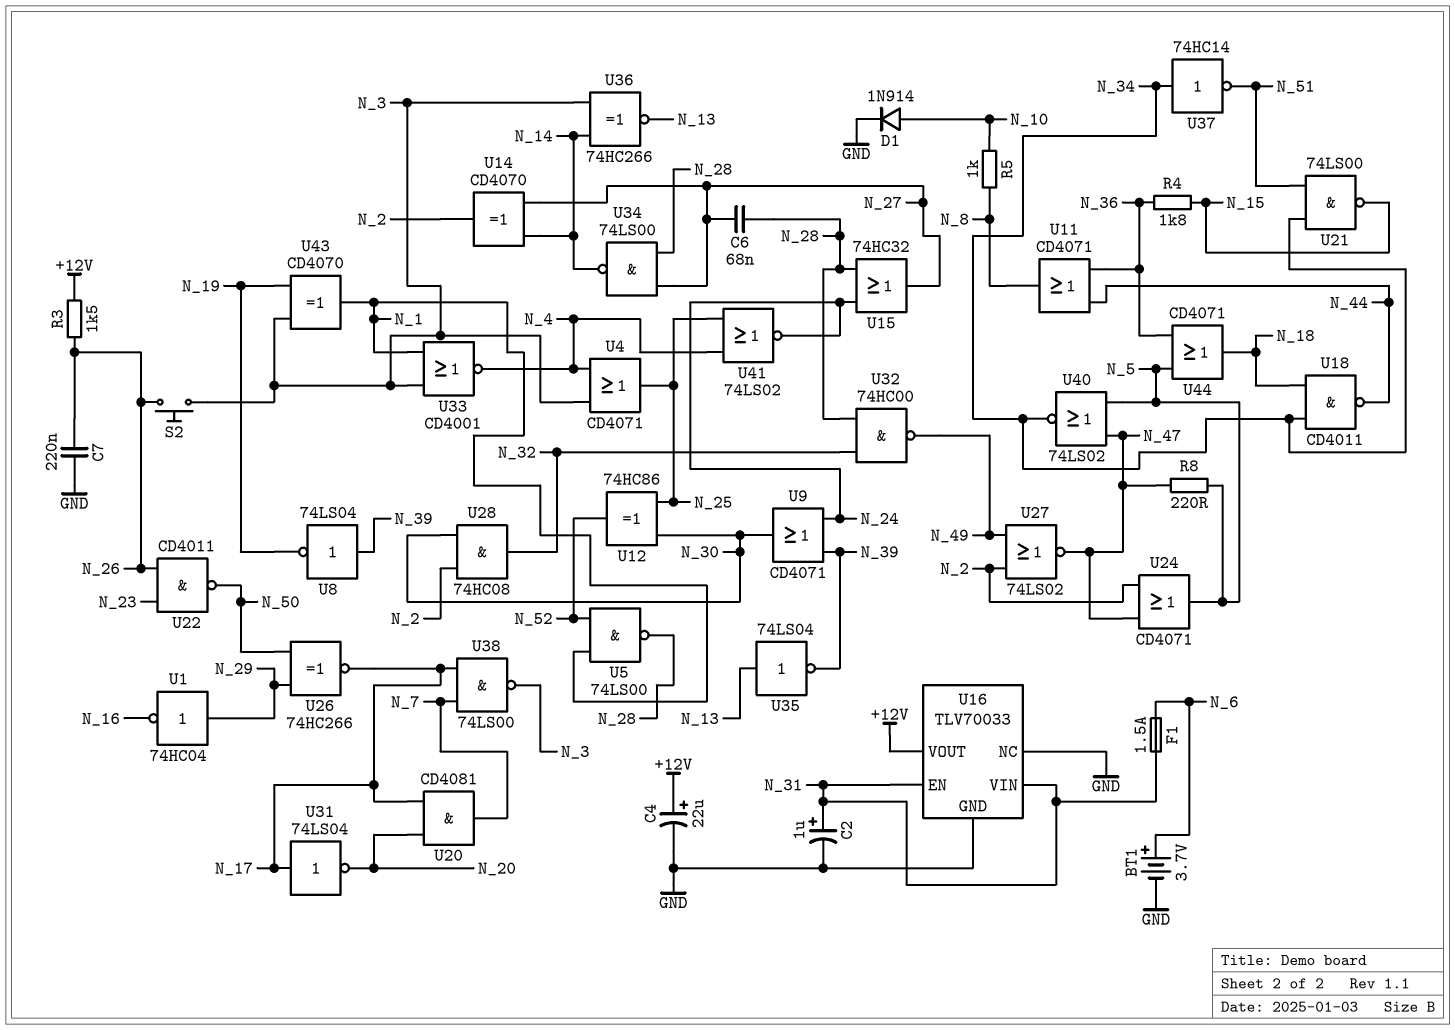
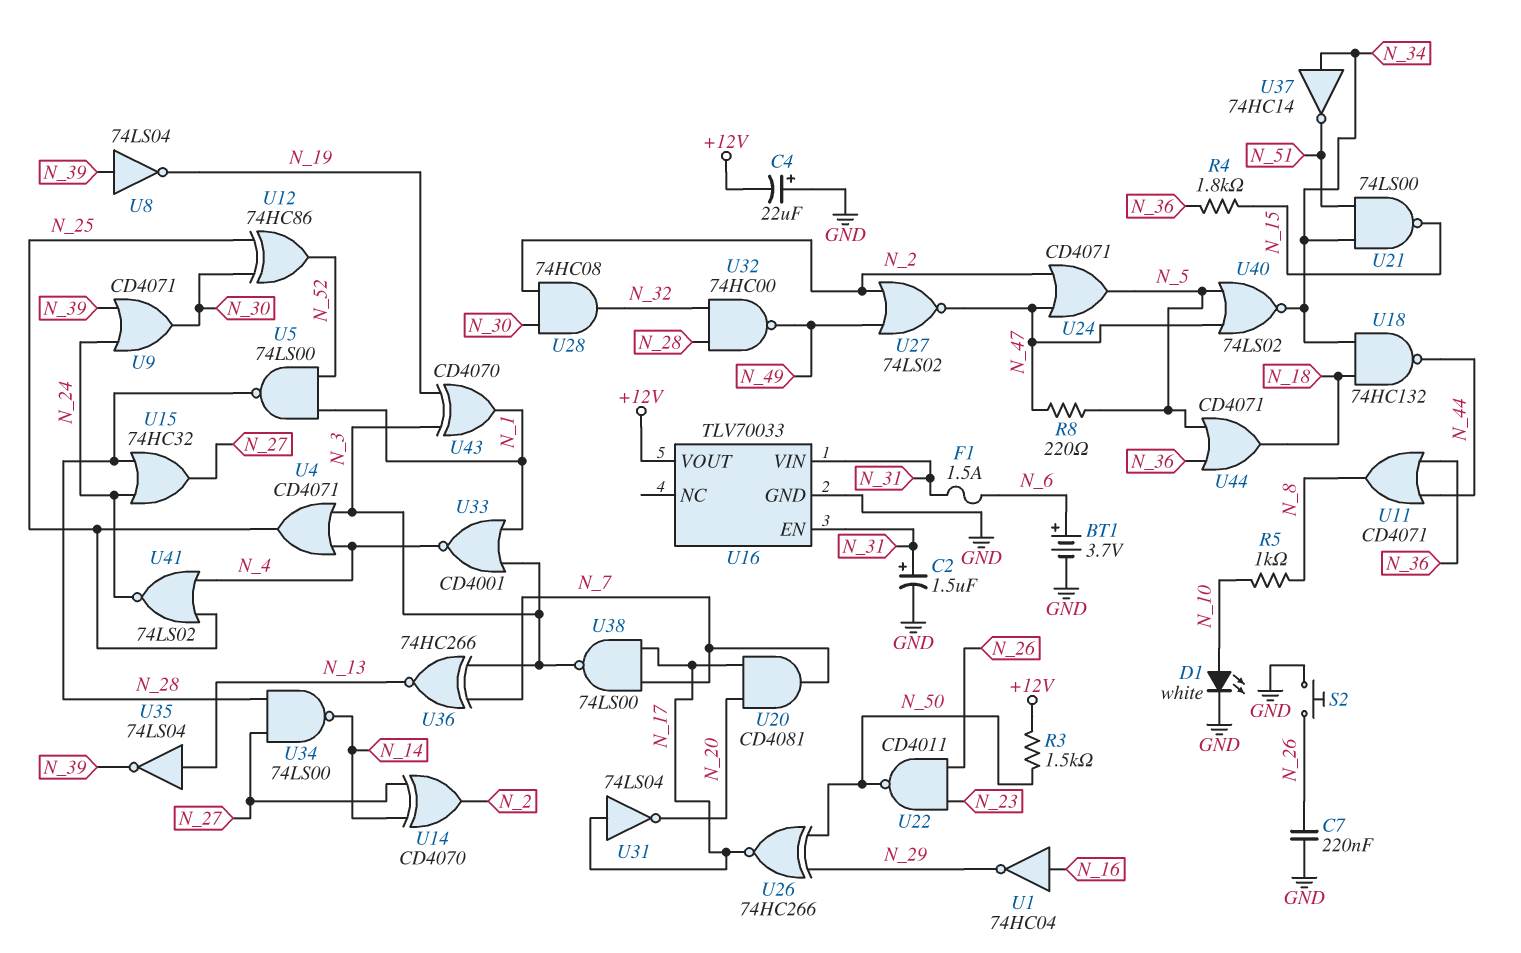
C2: 1uF (plus N_31, minus GND) -> 1.5uF (plus N_31, minus GND)
C4: 22uF (plus +12V, minus GND) -> 22uF (plus GND, minus +12V)
C6: 68nF (N_27, N_28) -> none
D1: diode 1N914 (A N_10, K GND) -> LED white (A N_10, K GND)
R3: 1.5k (+12V, N_26) -> 1.5k (+12V, N_50)
S2: button (N_3, N_26) -> button (GND, N_26)
U1: NOT 74HC04 (in N_29, out N_16) -> NOT 74HC04 (in N_16, out N_29)
U16 pin NC: GND -> none
U18: NAND CD4011 (in N_18, in N_34, out N_44) -> NAND 74HC132 (in N_18, in N_34, out N_44)
U36: XNOR 74HC266 (in N_3, in N_14, out N_13) -> XNOR 74HC266 (in N_3, in N_7, out N_13)

